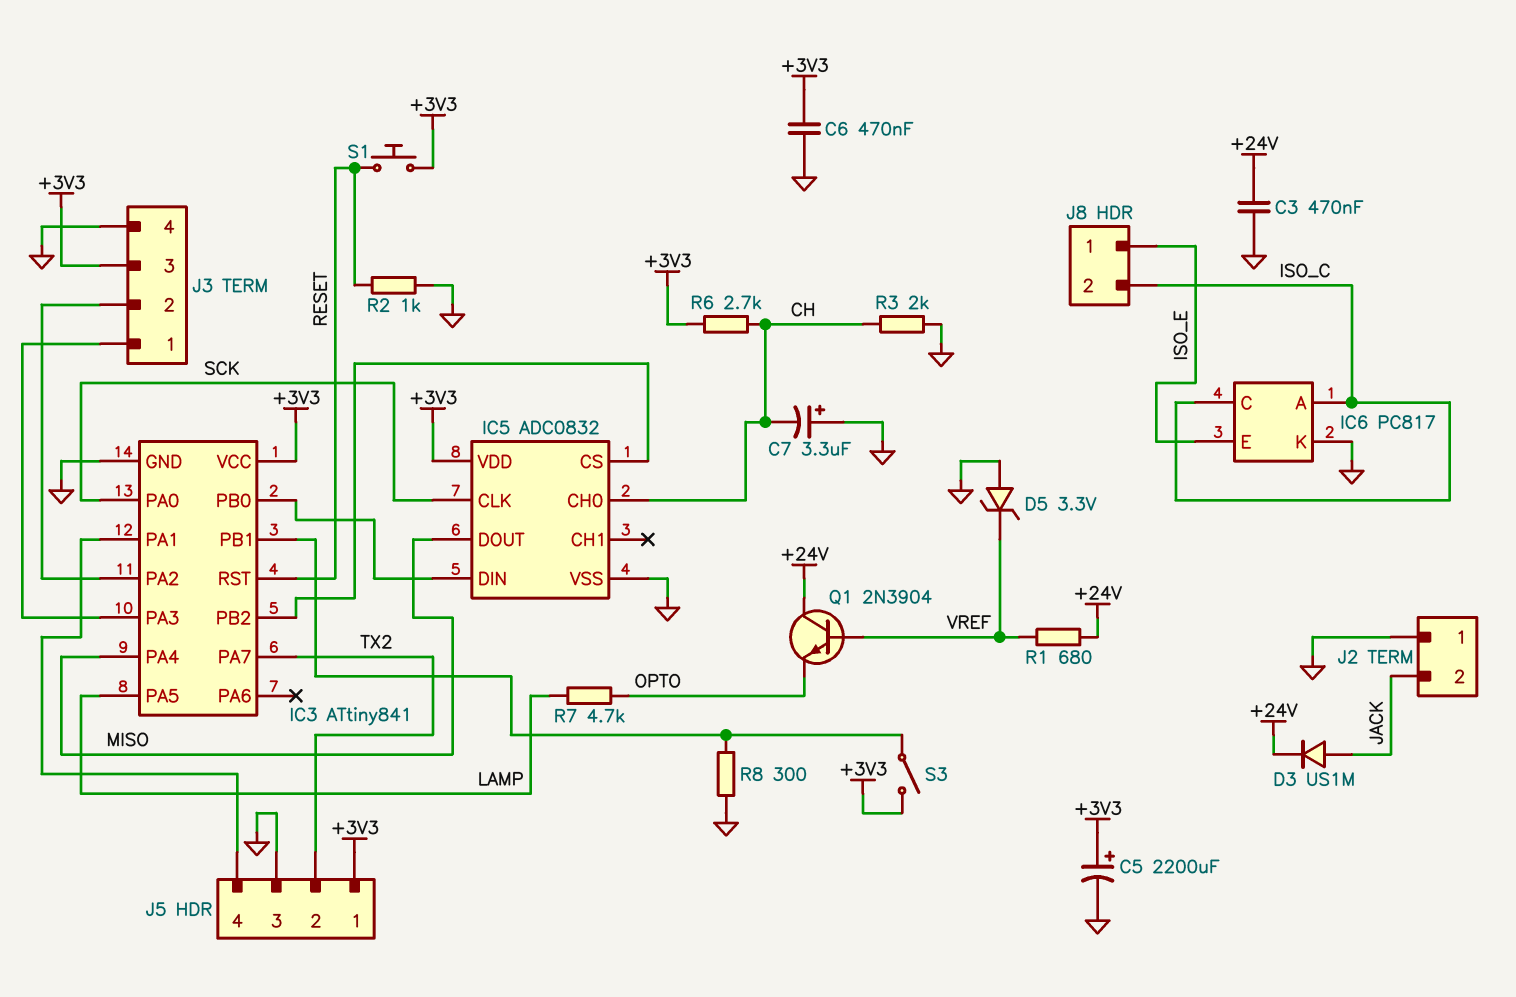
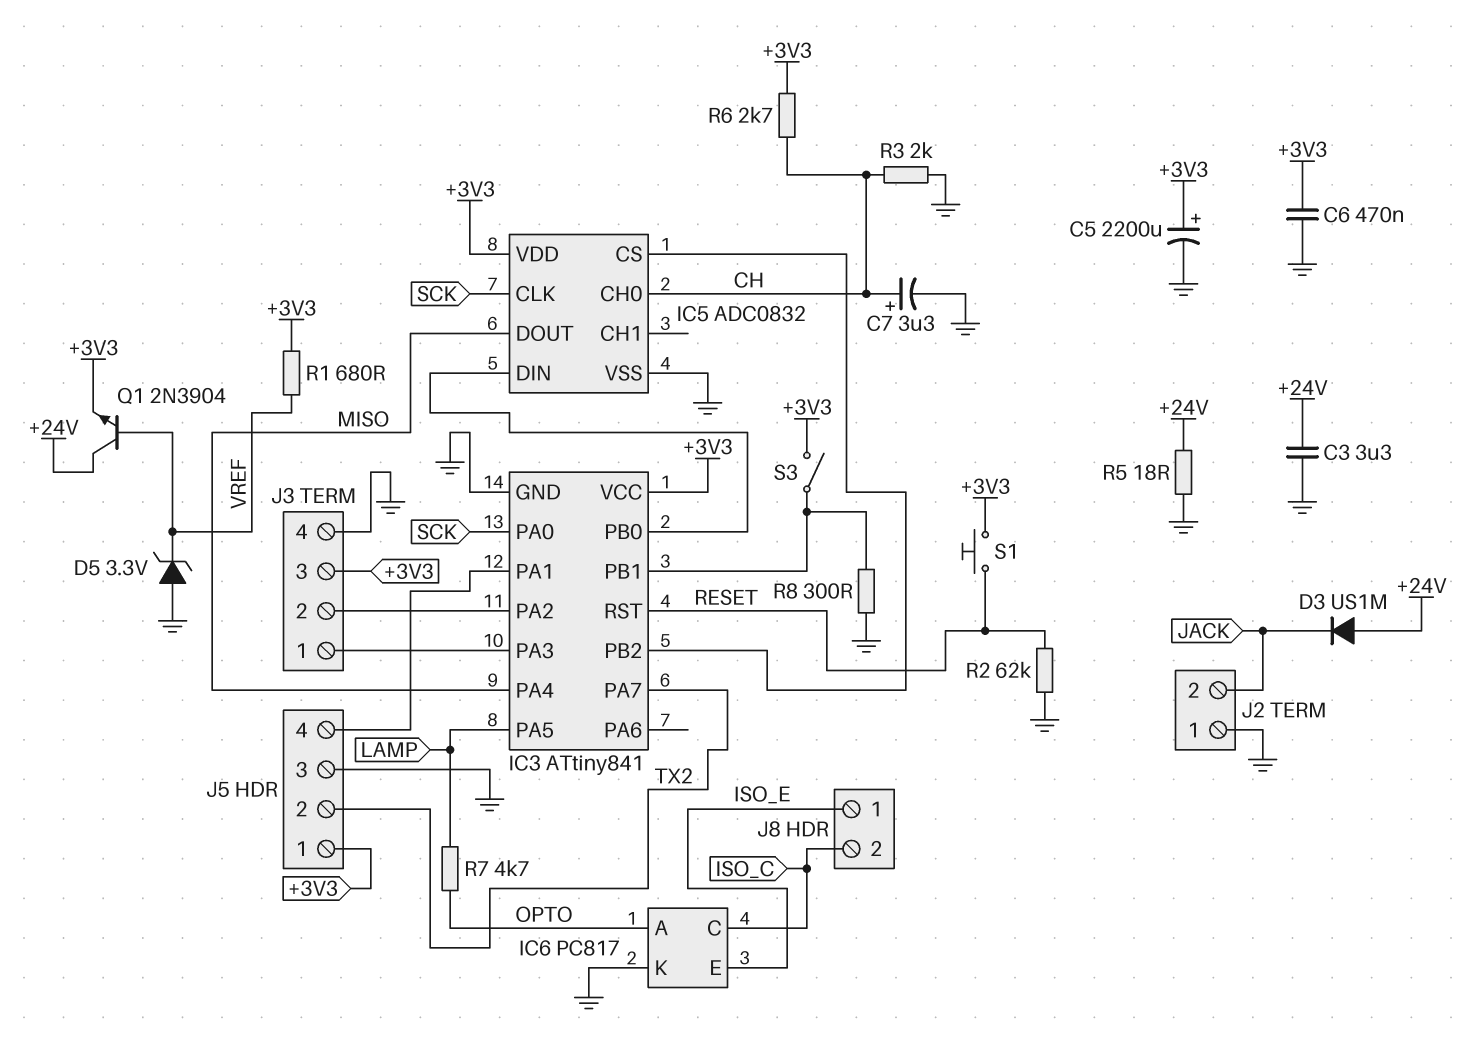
C3: 470nF (+24V, GND) -> 3.3uF (+24V, GND)
C7: 3.3uF (plus GND, minus CH) -> 3.3uF (plus CH, minus GND)
D3: diode US1M (A JACK, K +24V) -> diode US1M (A +24V, K JACK)
IC6 pin A: ISO_C -> OPTO
Q1: NPN 2N3904 (B VREF, C +24V, E OPTO) -> NPN 2N3904 (B VREF, C +24V, E +3V3)
R1: 680 (+24V, VREF) -> 680 (+3V3, VREF)
R2: 1k (GND, RESET) -> 62k (GND, RESET)
R5: none -> 18 (+24V, GND)

